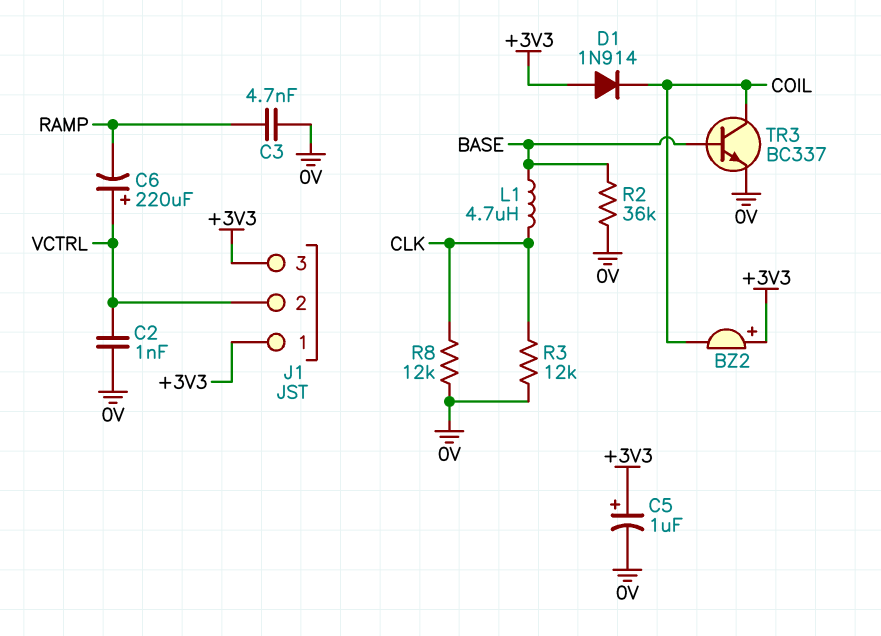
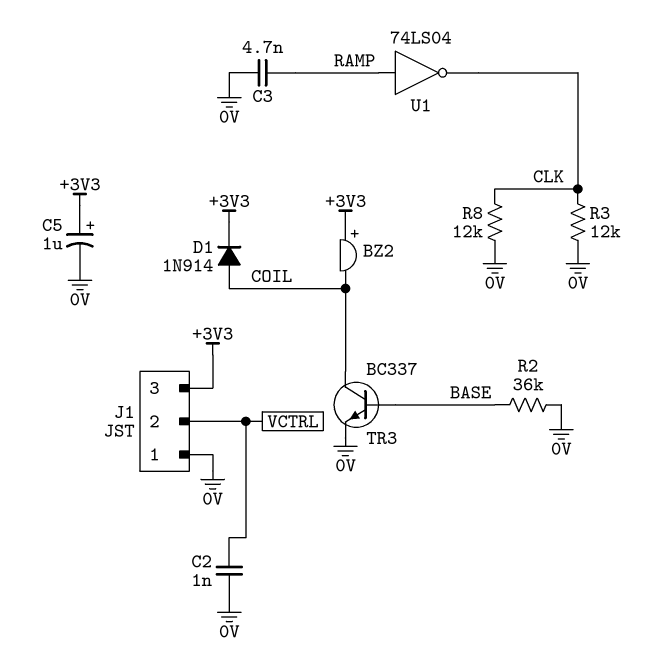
C6: 220uF (plus VCTRL, minus RAMP) -> none
D1: diode 1N914 (A +3V3, K COIL) -> diode 1N914 (A COIL, K +3V3)
J1 pin 1: +3V3 -> 0V
L1: 4.7uH (BASE, CLK) -> none
U1: none -> NOT 74LS04 (in RAMP, out CLK)

